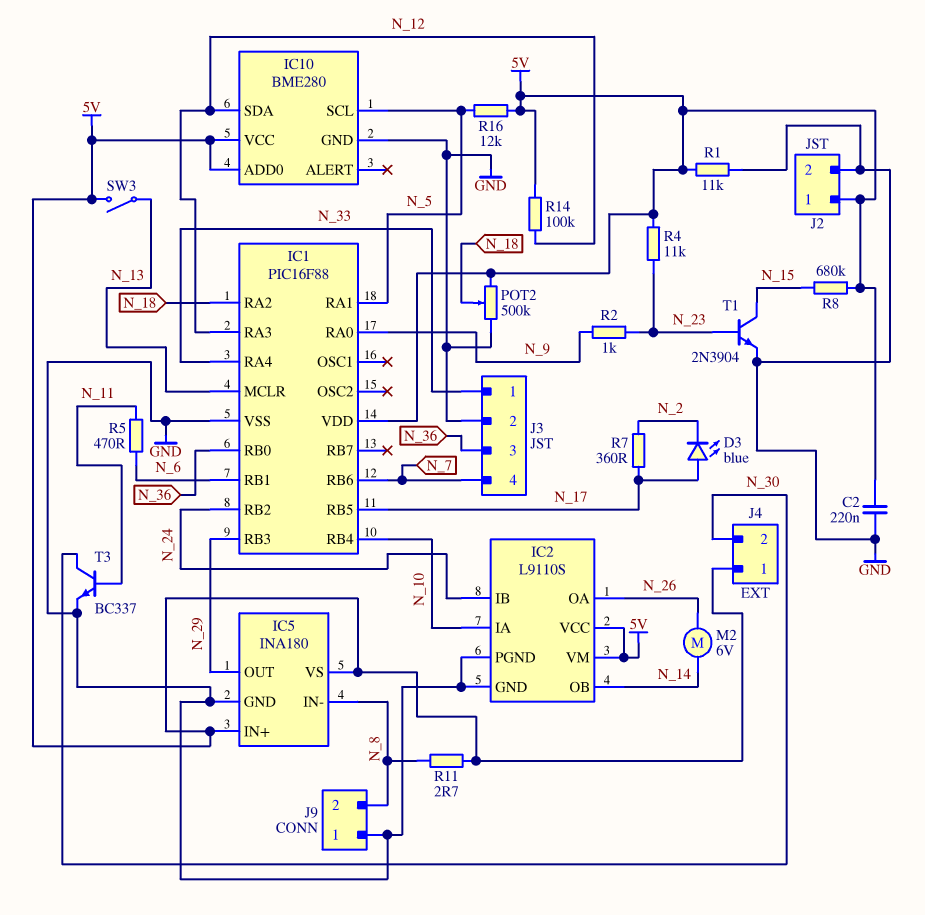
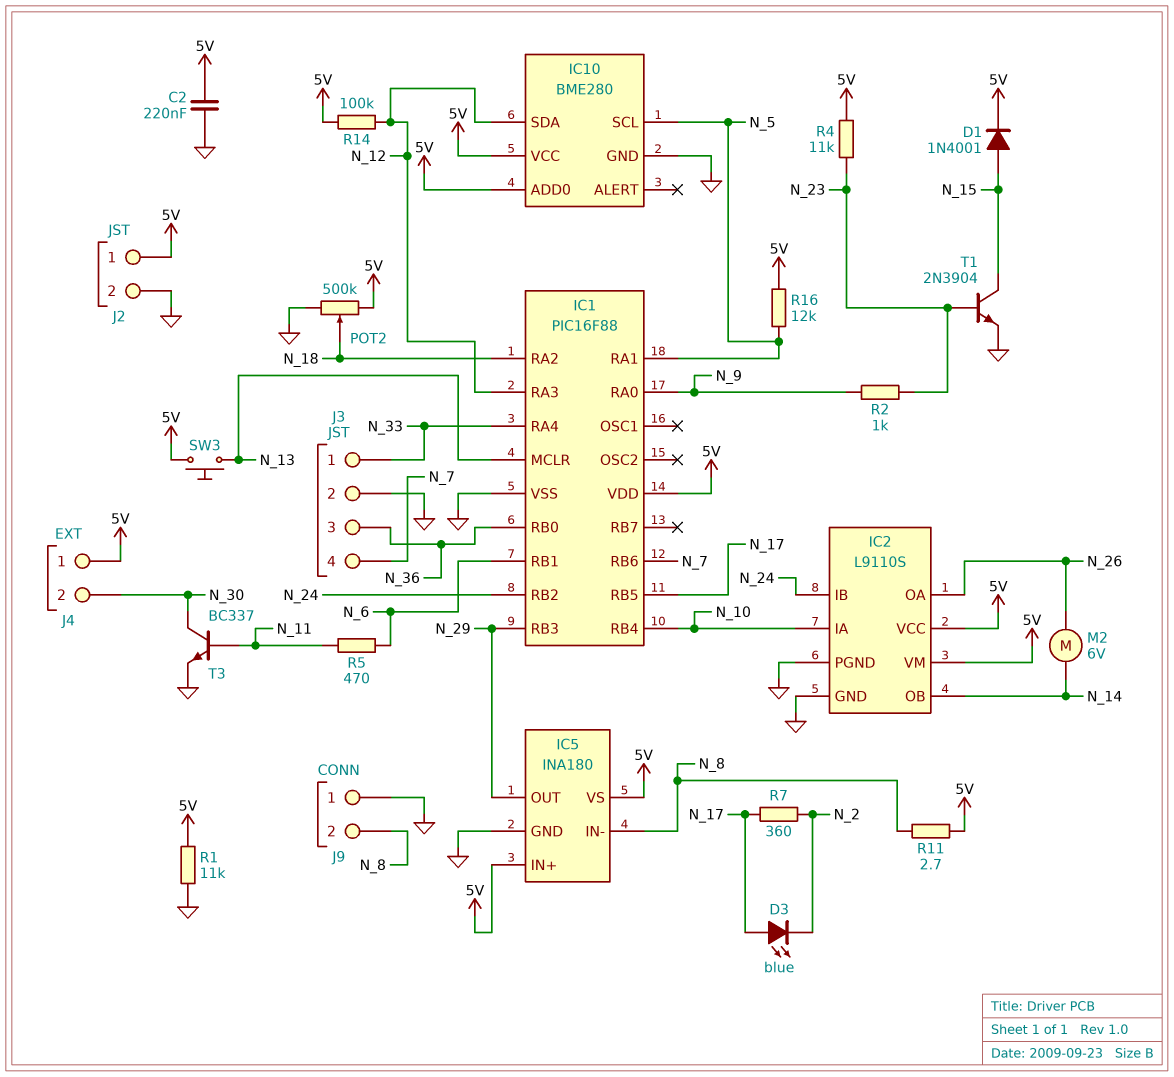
D1: none -> diode 1N4001 (A N_15, K 5V)
R8: 680k (5V, N_15) -> none
SW3: switch (5V, N_13) -> button (5V, N_13)

